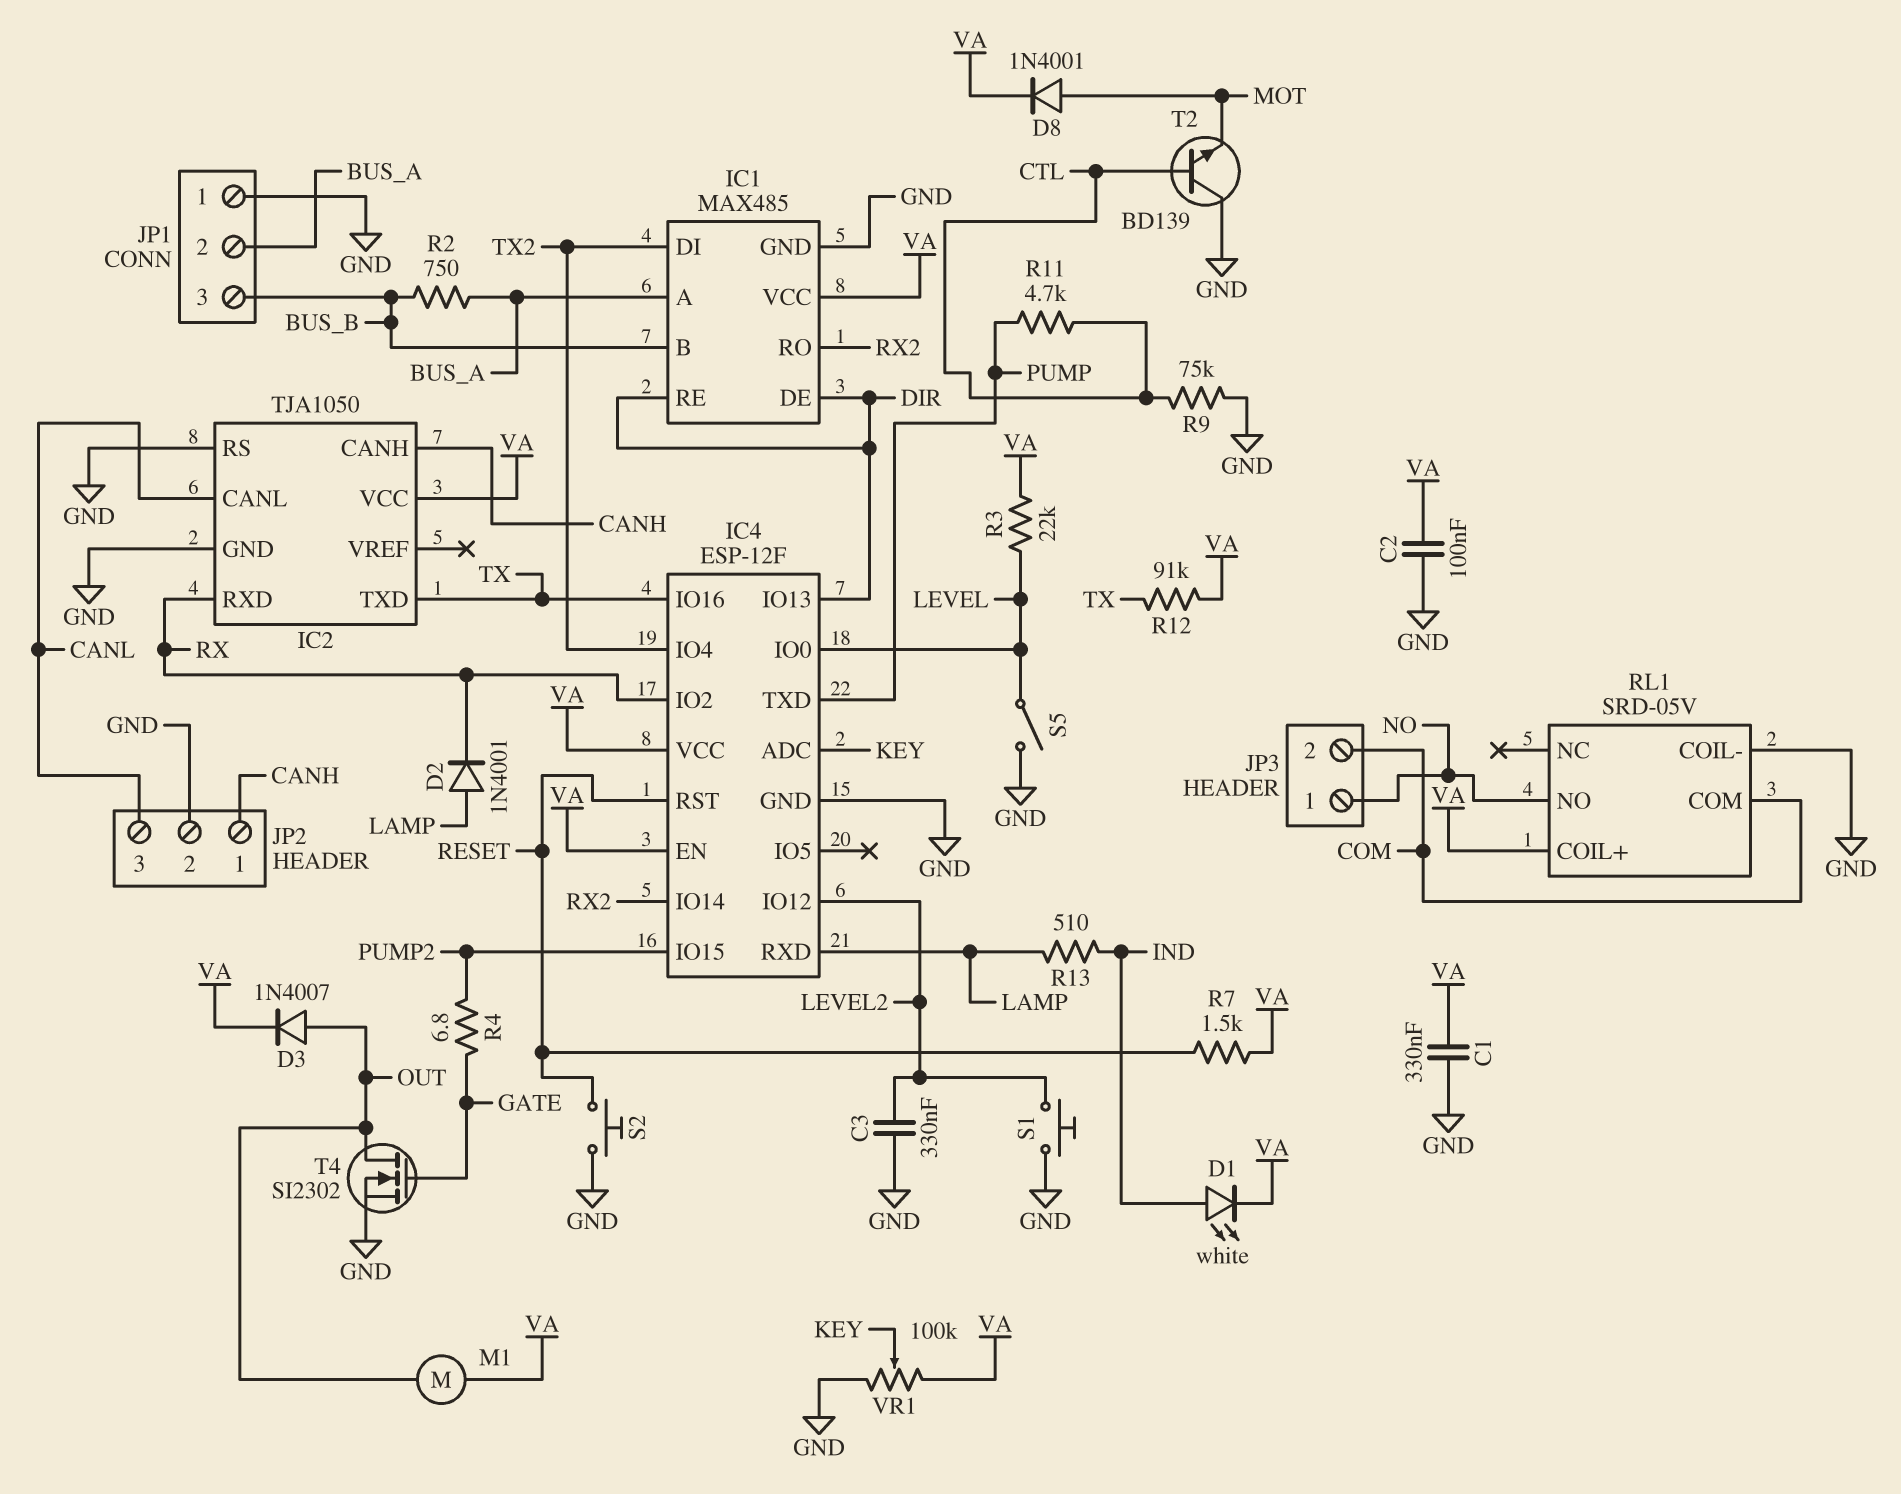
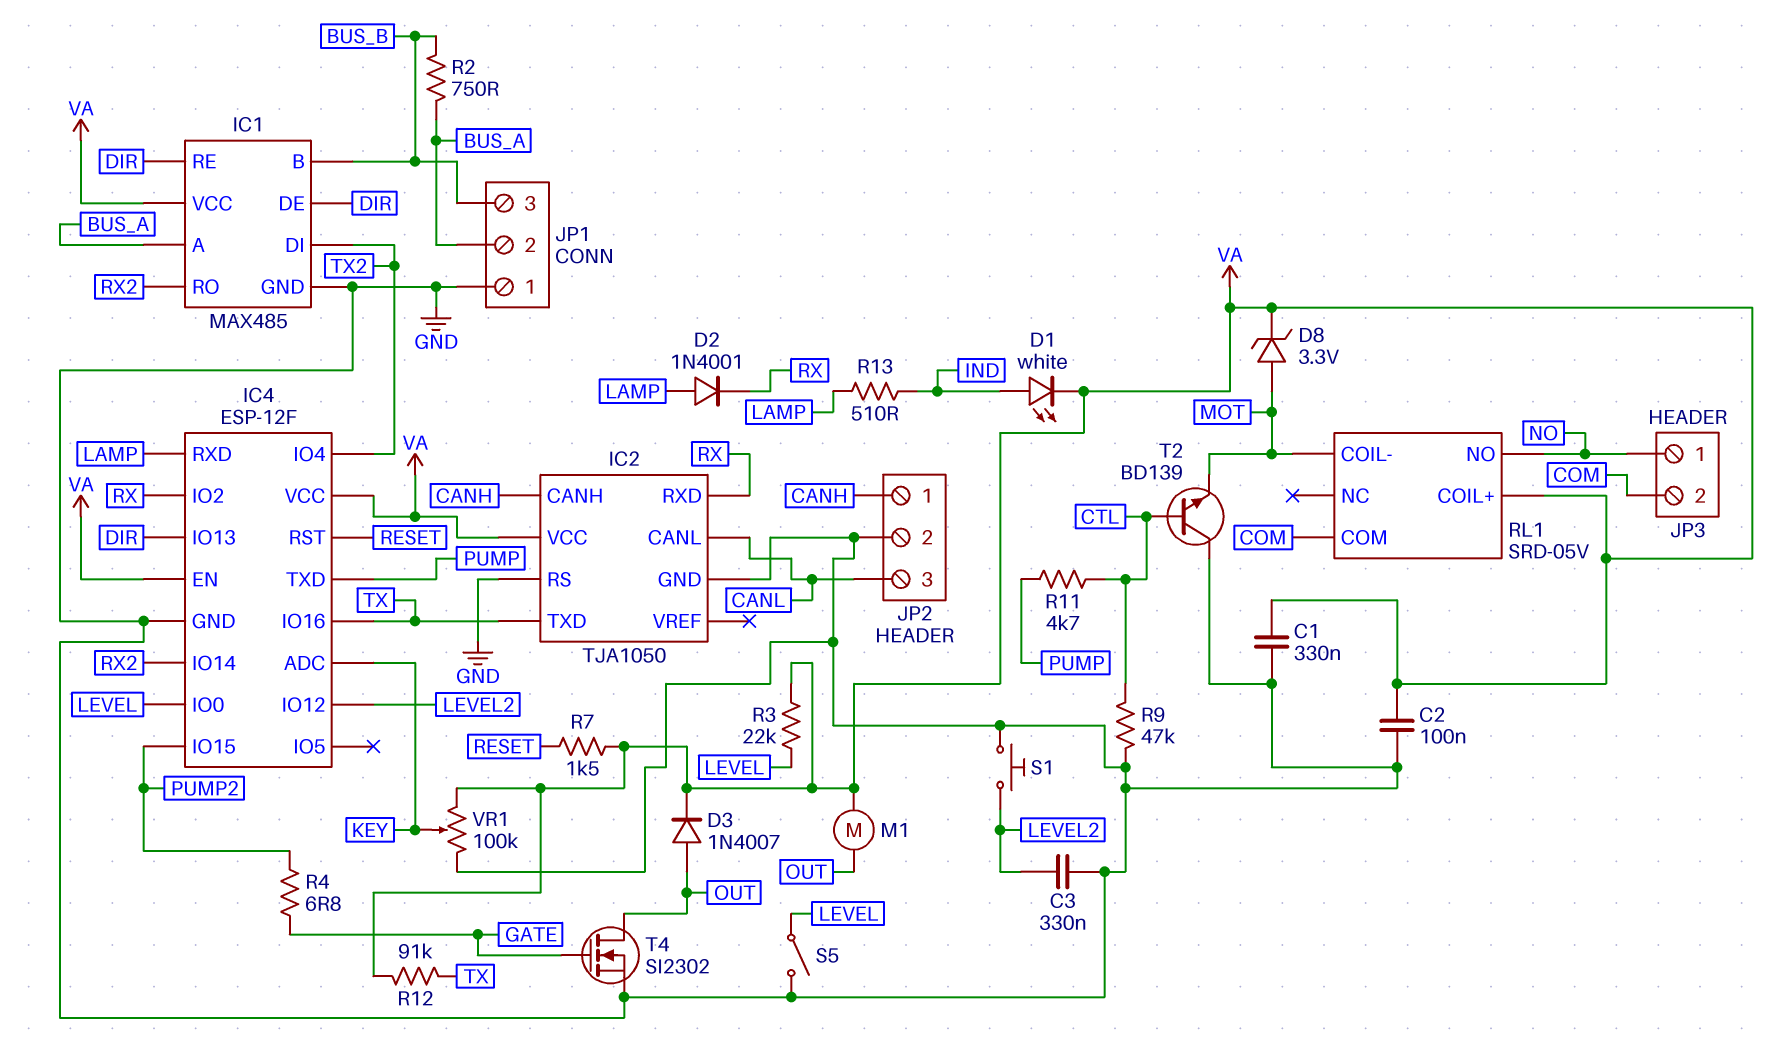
D8: diode 1N4001 (A MOT, K VA) -> zener 3.3V (A MOT, K VA)
R9: 75k (CTL, GND) -> 47k (CTL, GND)
RL1 pin COIL-: GND -> MOT
S2: button (GND, RESET) -> none

